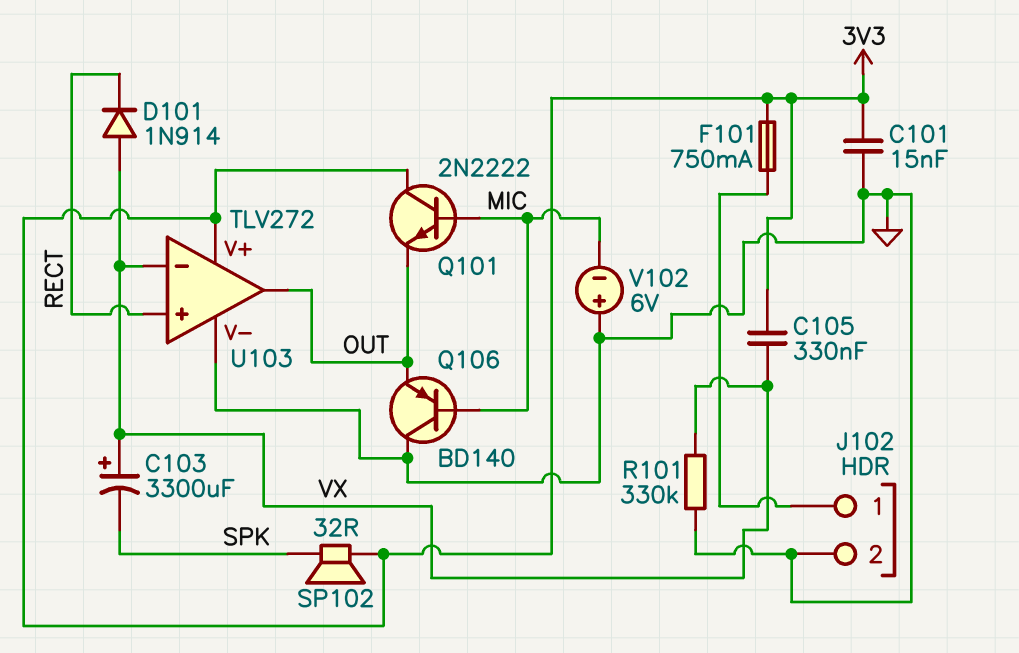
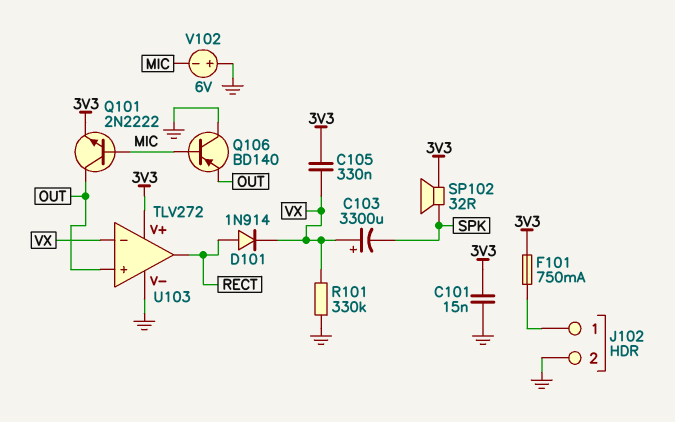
D101: diode 1N914 (A VX, K RECT) -> diode 1N914 (A RECT, K VX)
Q101: NPN 2N2222 (B MIC, C 3V3, E OUT) -> NPN 2N2222 (B MIC, C OUT, E 3V3)
U103 pin in+: RECT -> OUT
U103 pin out: OUT -> RECT

